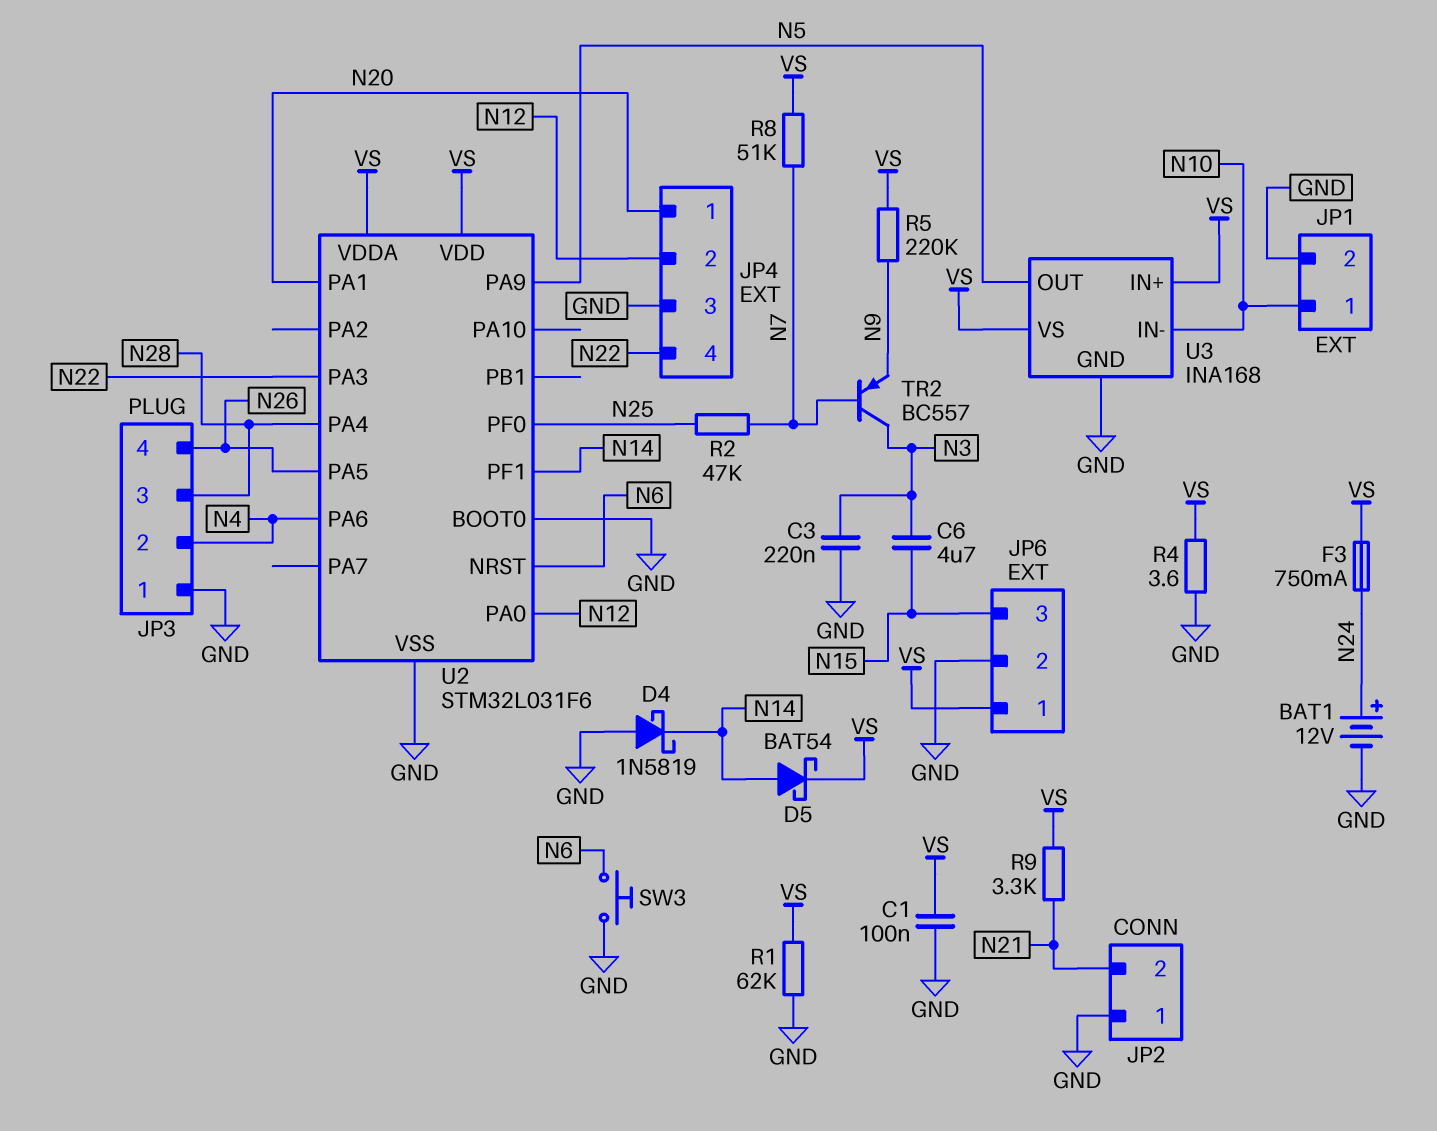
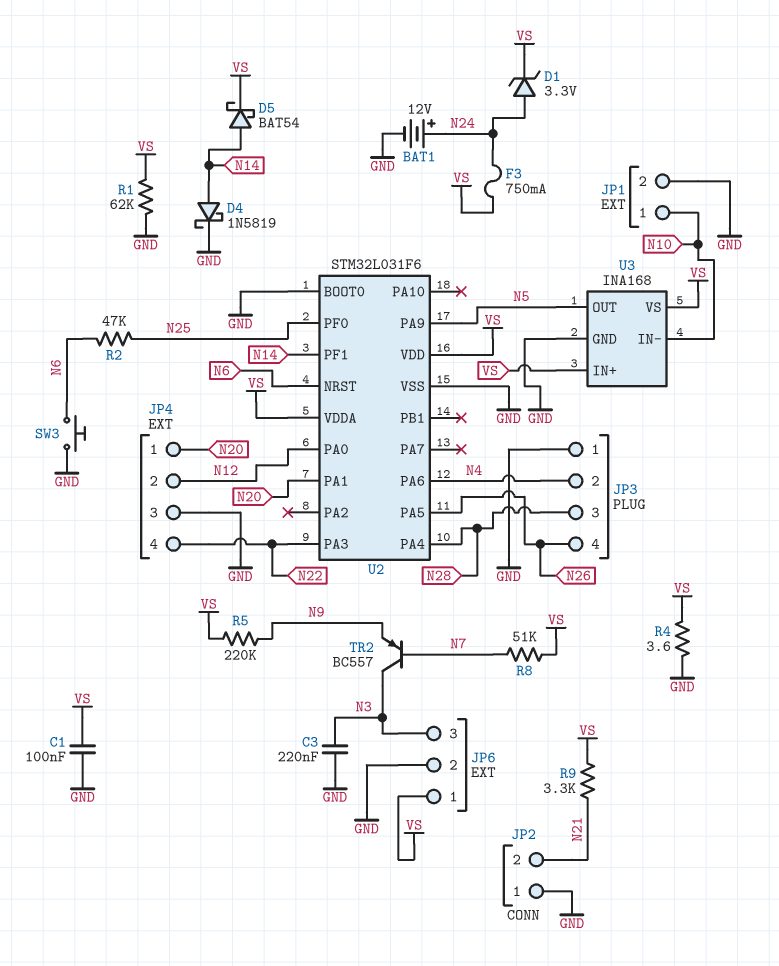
C6: 4.7uF (N3, N15) -> none
D1: none -> zener 3.3V (A N24, K VS)
D4: schottky 1N5819 (A GND, K N14) -> schottky 1N5819 (A N14, K GND)
JP6 pin 3: N15 -> N3
R2: 47k (N7, N25) -> 47k (N6, N25)

